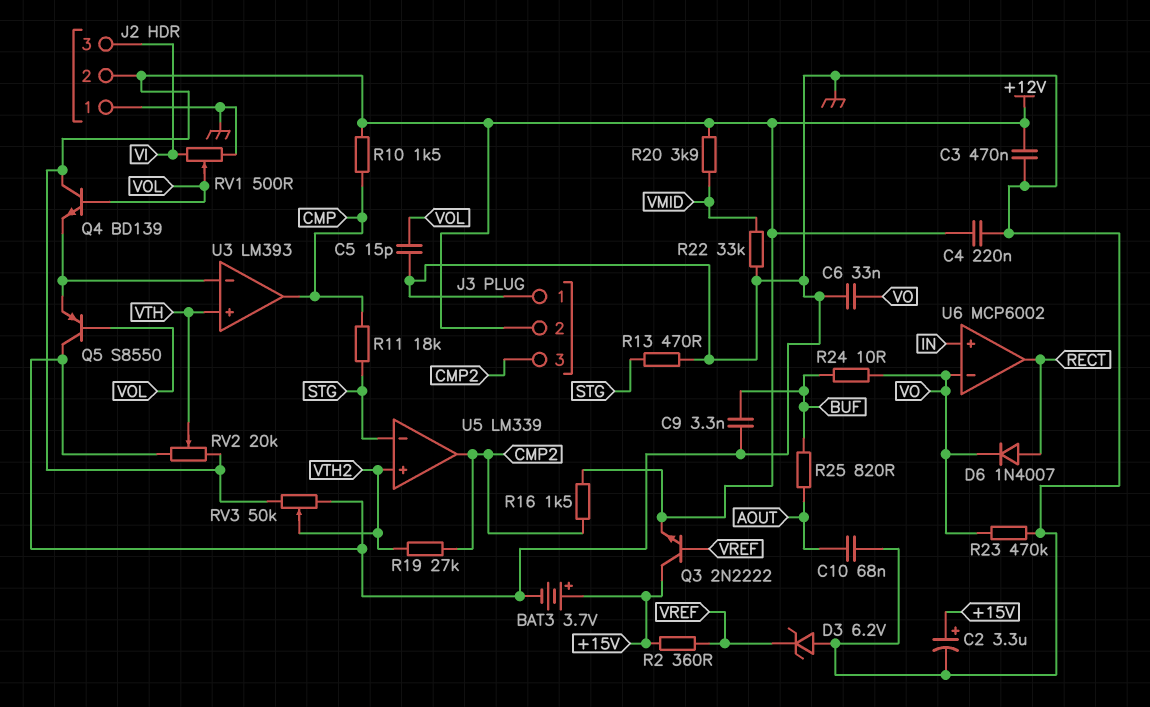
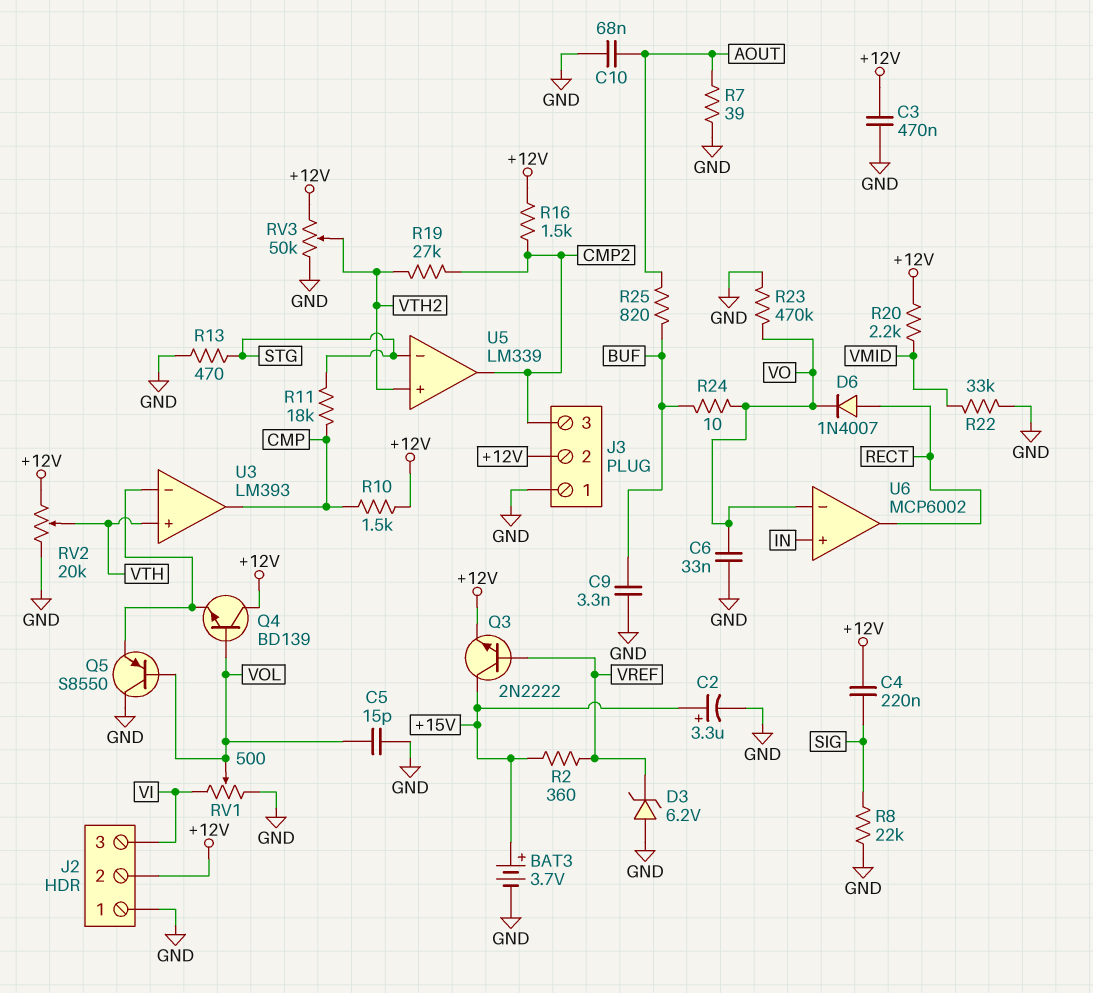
C4: 220nF (+12V, GND) -> 220nF (+12V, SIG)
R7: none -> 39 (AOUT, GND)
R8: none -> 22k (GND, SIG)
R20: 3.9k (+12V, VMID) -> 2.2k (+12V, VMID)

